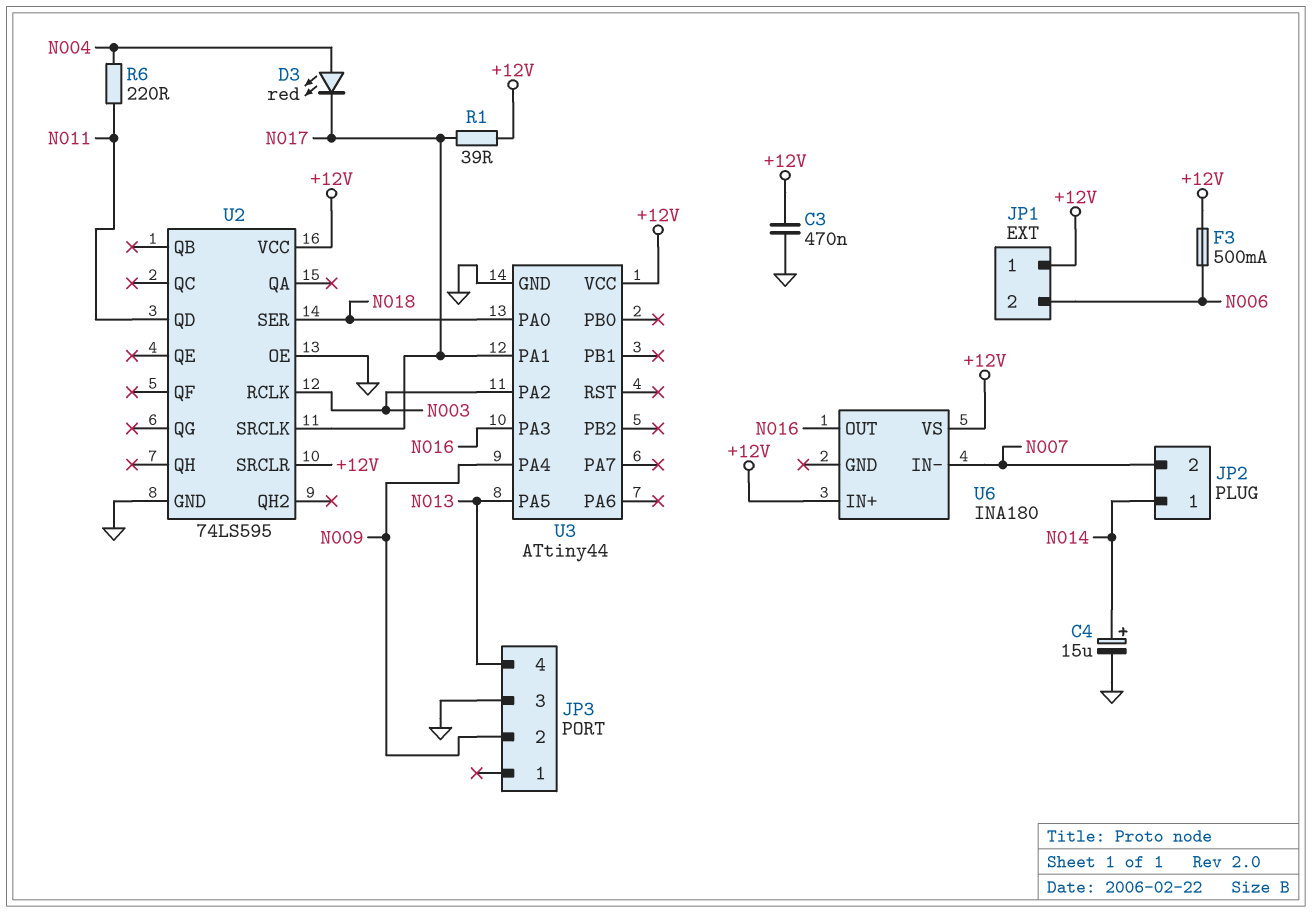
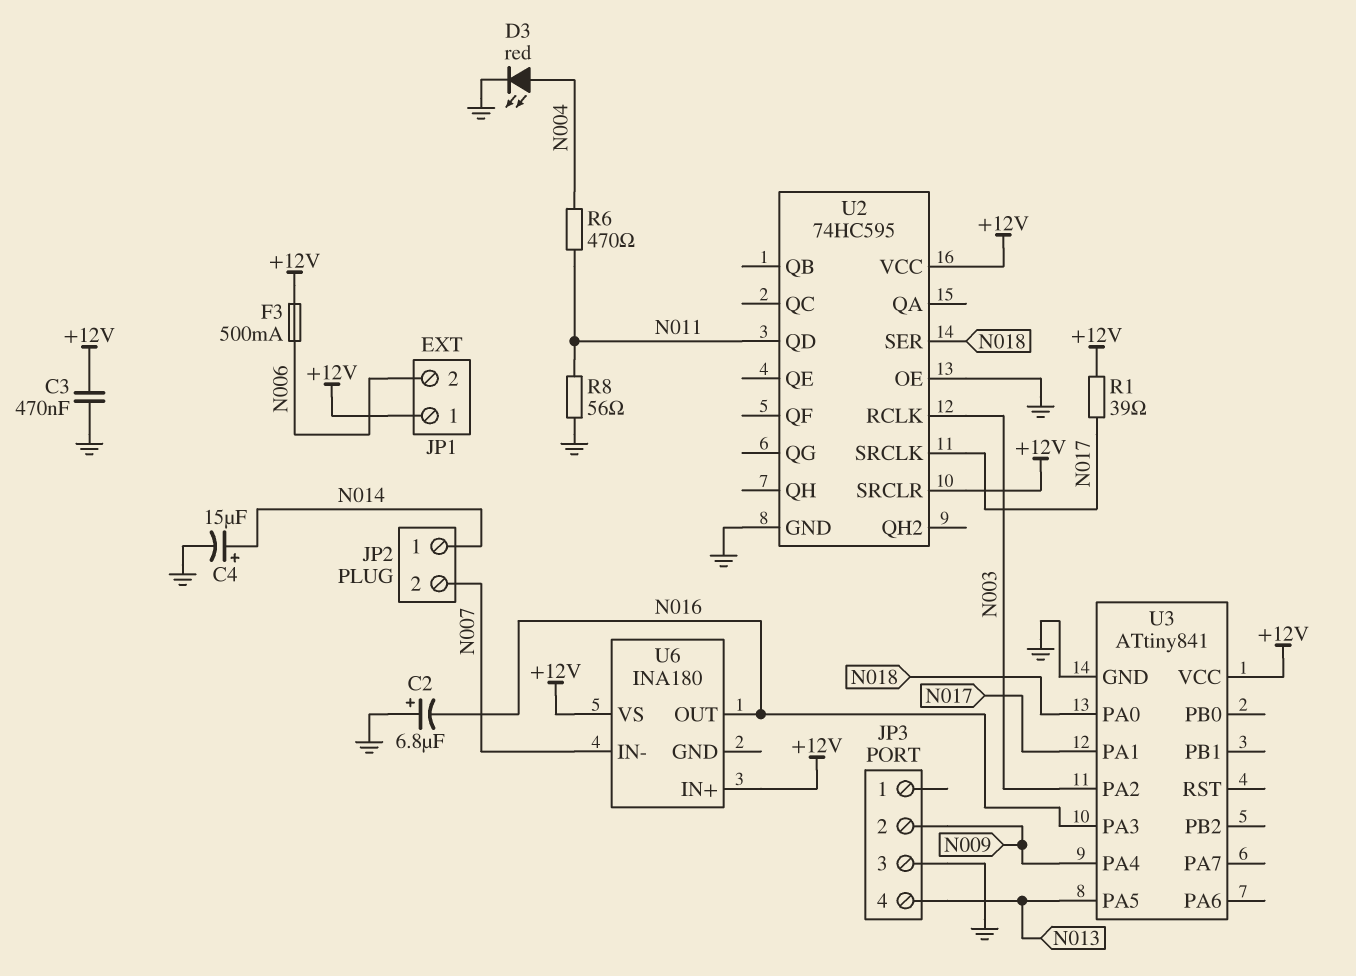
C2: none -> 6.8uF (plus GND, minus N016)
D3: LED red (A N004, K N017) -> LED red (A N004, K GND)
R6: 220 (N004, N011) -> 470 (N004, N011)
R8: none -> 56 (GND, N011)
U2: 74LS595 -> 74HC595
U3: ATtiny44 -> ATtiny841

